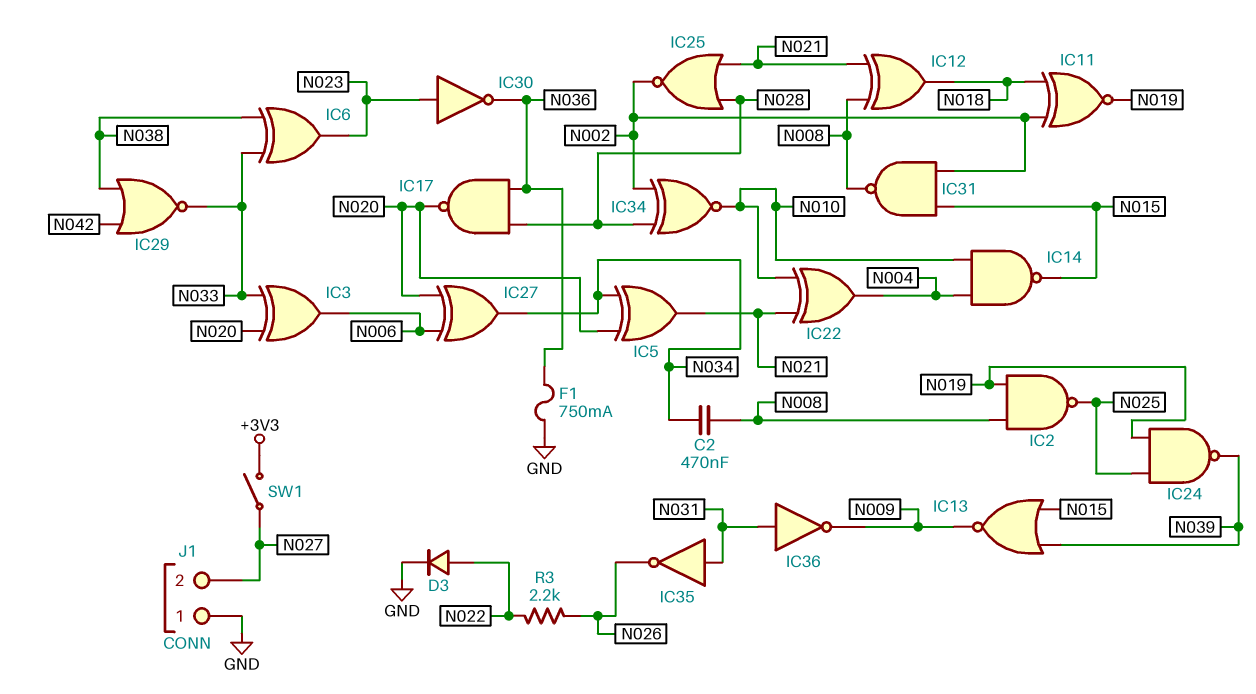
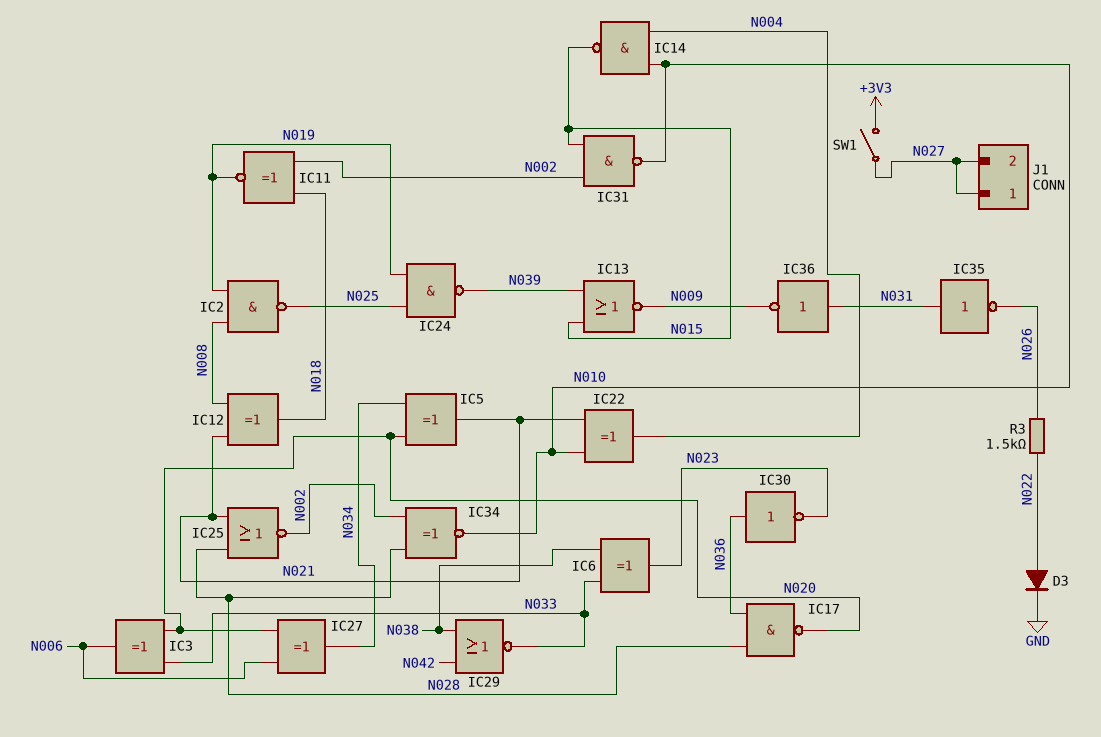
C2: 470nF (N008, N034) -> none
F1: 750mA (GND, N036) -> none
IC30: NOT (in N023, out N036) -> NOT (in N036, out N023)
IC31: NAND (in N002, in N015, out N008) -> NAND (in N002, in N015, out N010)
J1 pin 1: GND -> N027
R3: 2.2k (N022, N026) -> 1.5k (N022, N026)

